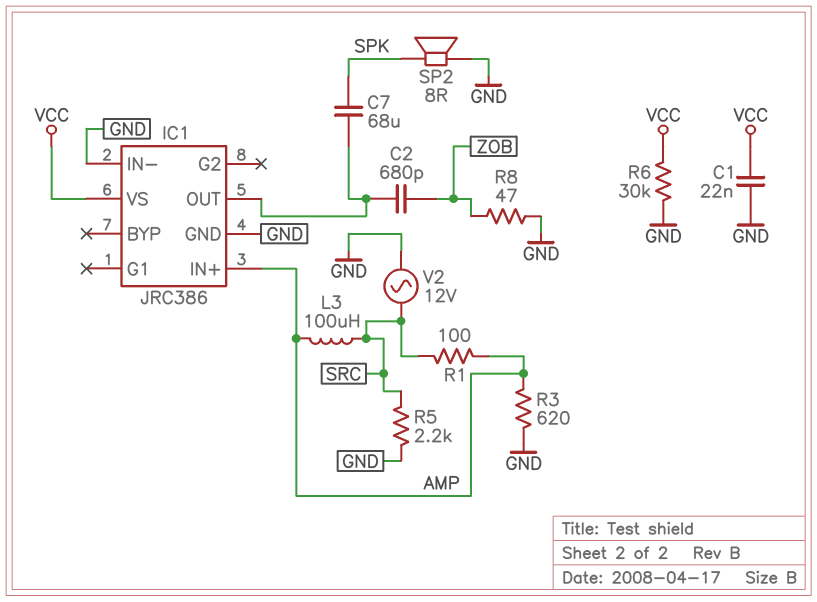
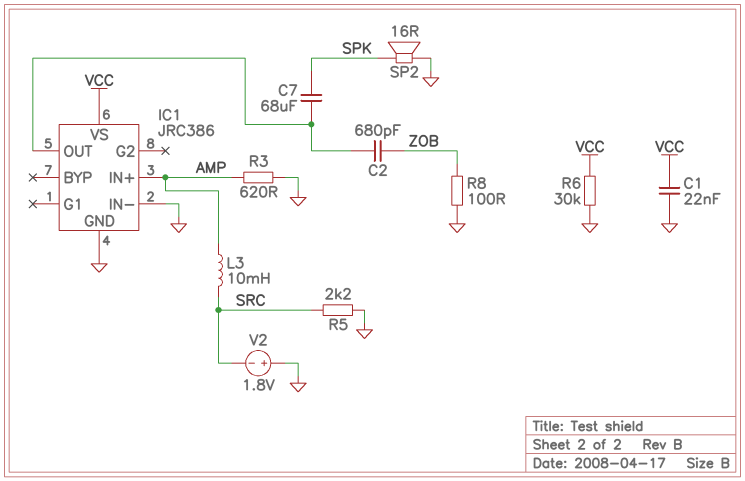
L3: 100uH (AMP, SRC) -> 10mH (AMP, SRC)
R1: 100 (AMP, SRC) -> none
R8: 47 (GND, ZOB) -> 100 (GND, ZOB)
SP2: speaker 8R (GND, SPK) -> speaker 16R (GND, SPK)
V2: AC 12V (GND, SRC) -> 1.8V (plus GND, minus SRC)

